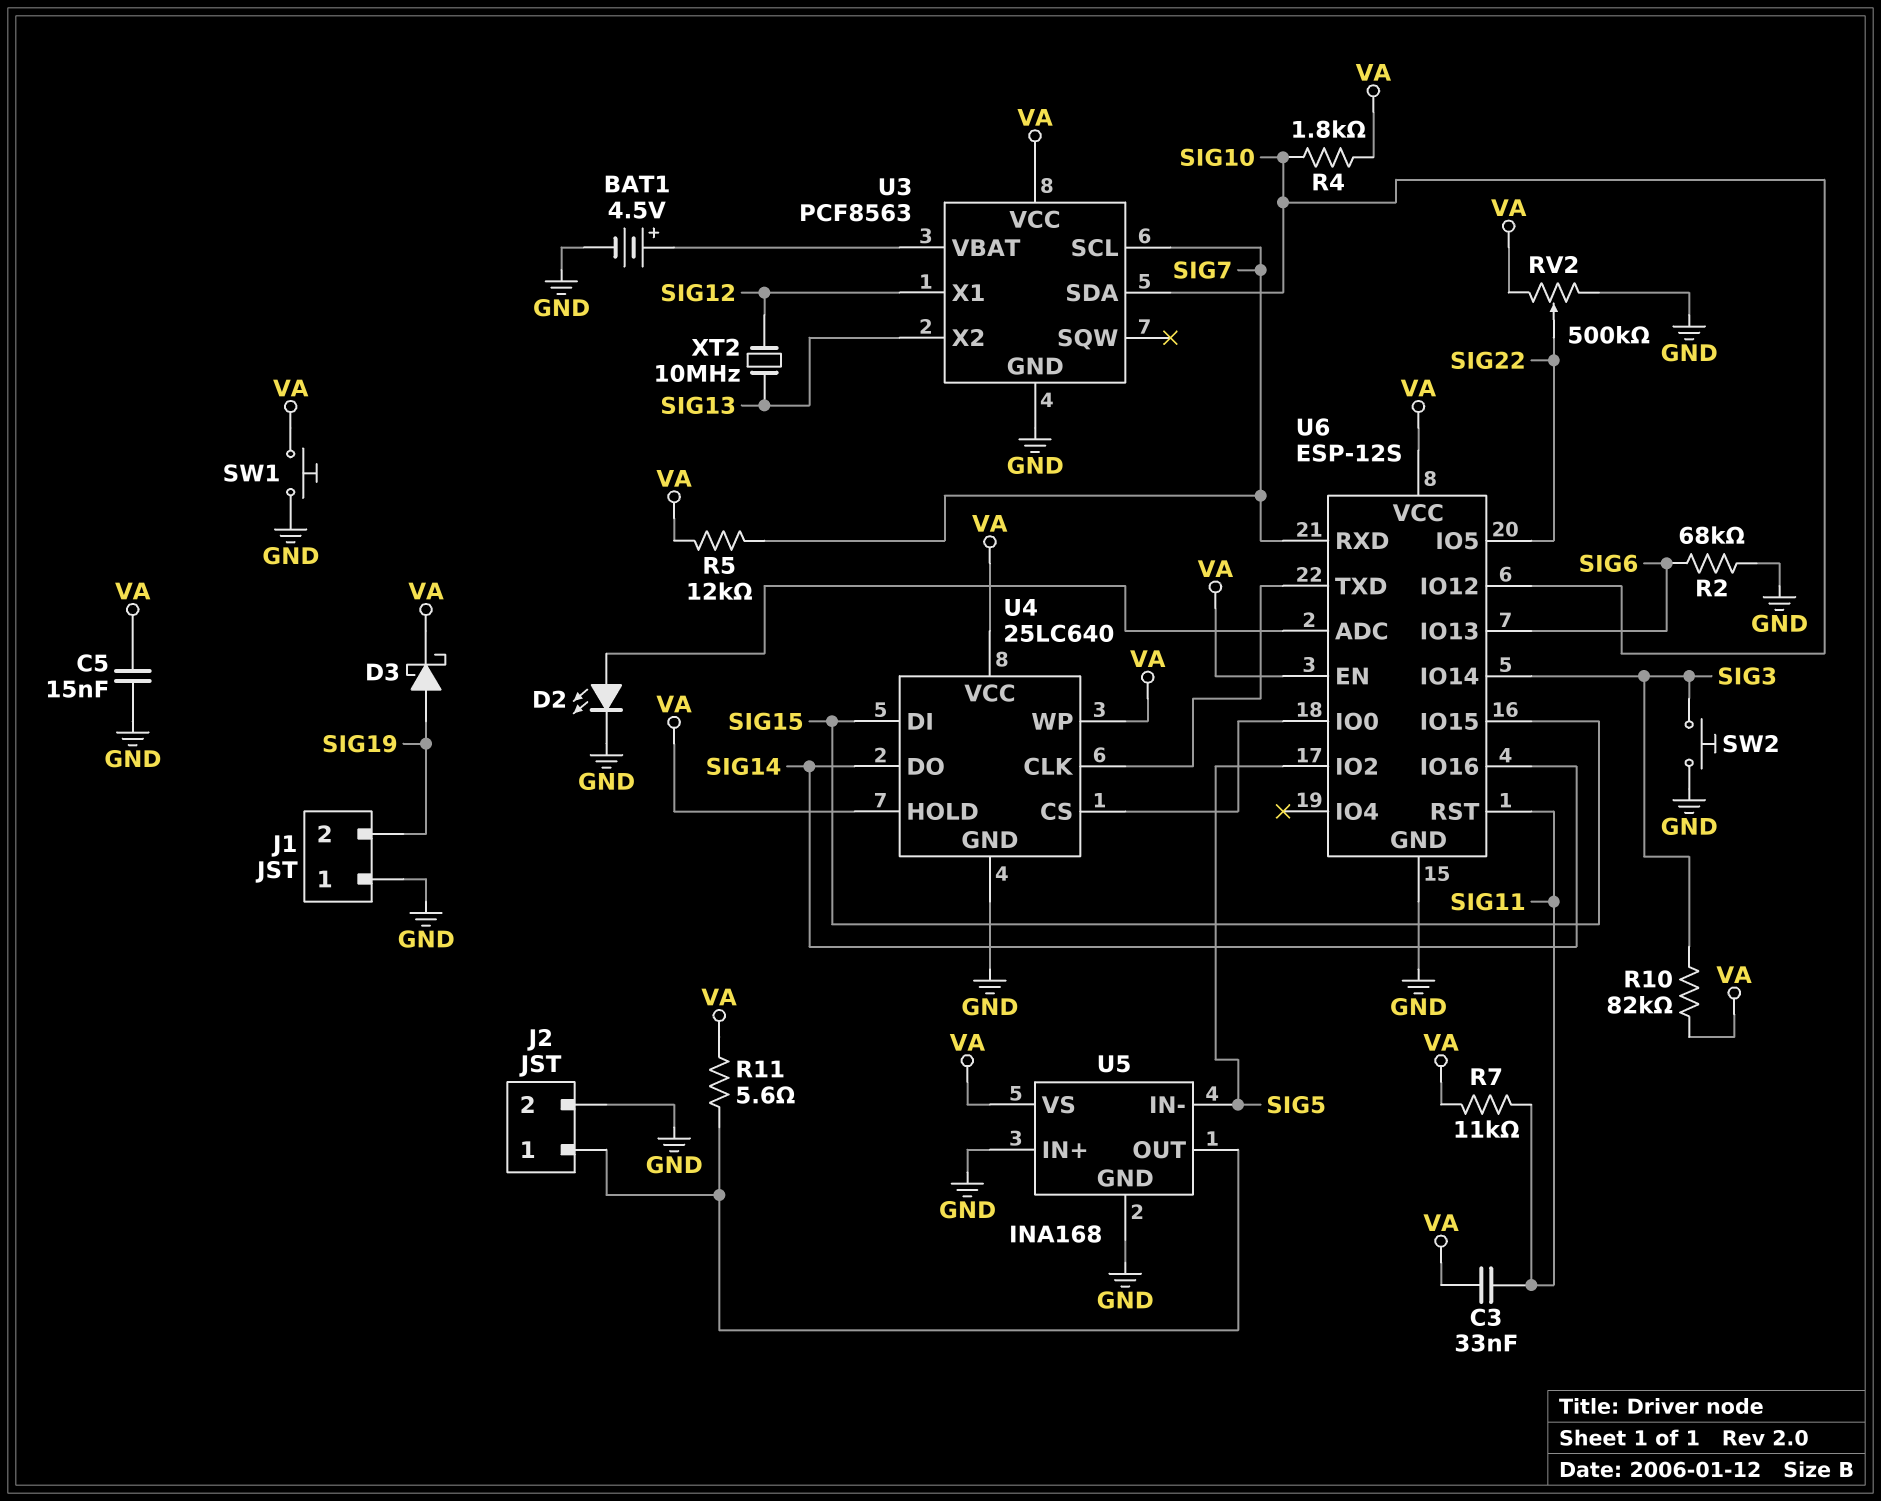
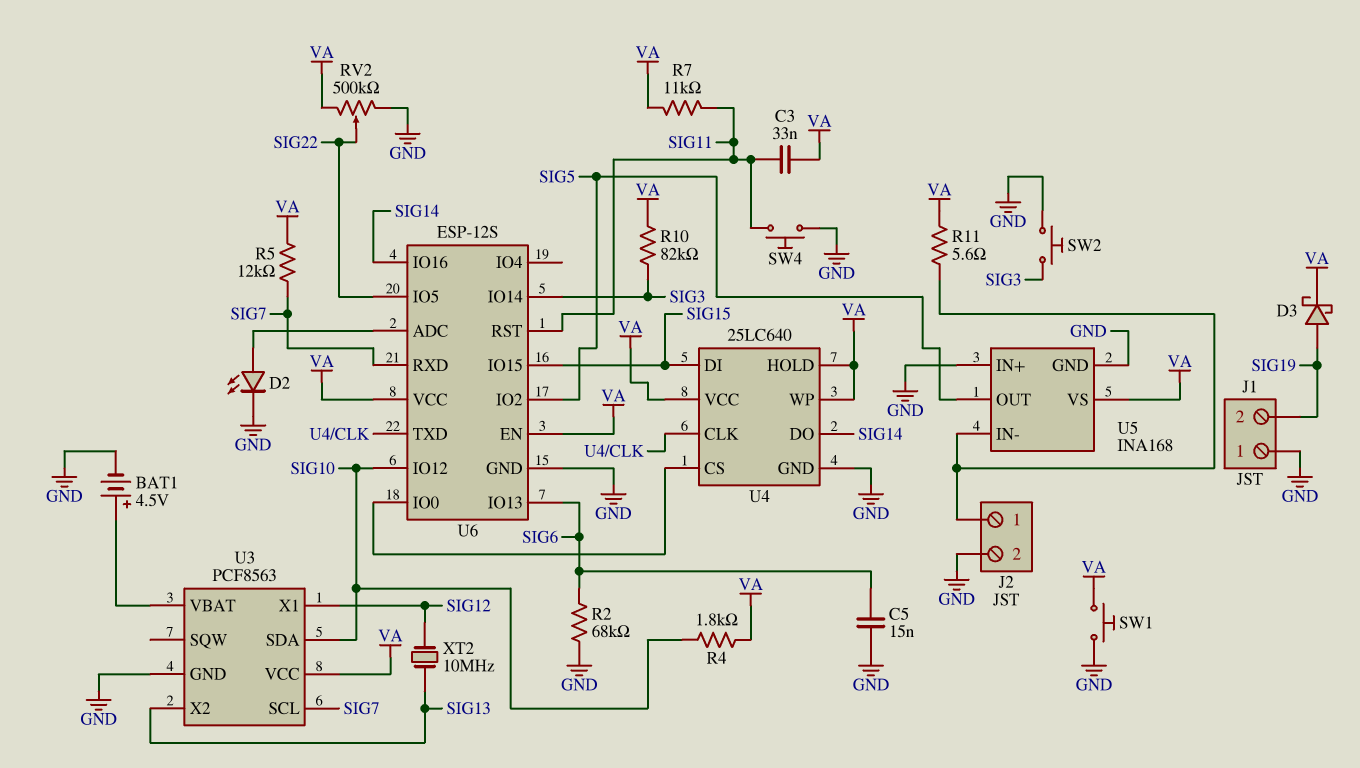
C5: 15nF (GND, VA) -> 15nF (GND, SIG6)
SW4: none -> button (GND, SIG11)
U5 pin IN-: SIG5 -> J2/1
U5 pin OUT: J2/1 -> SIG5

